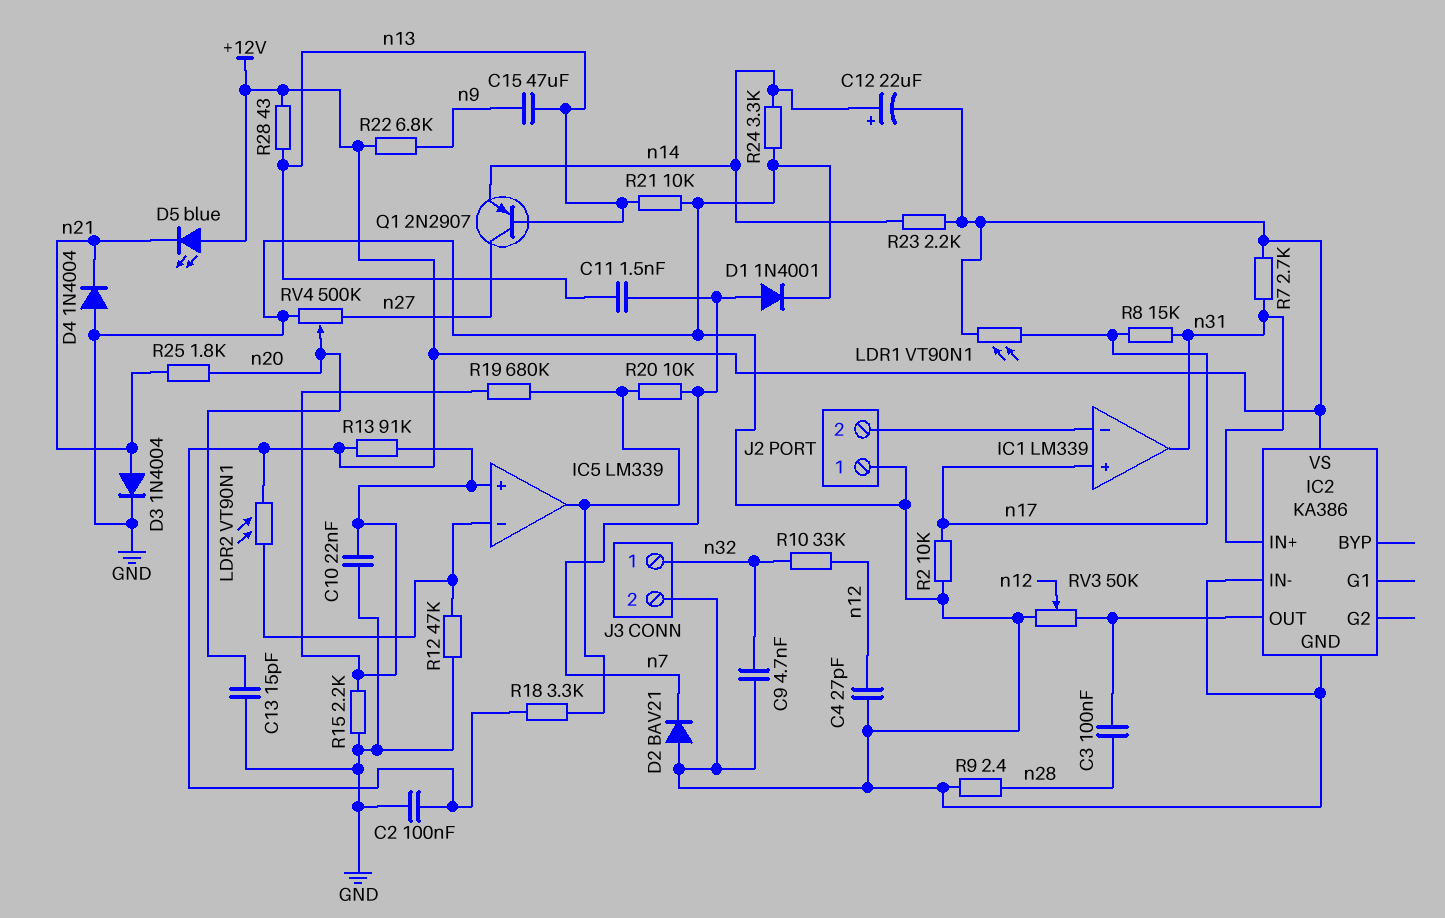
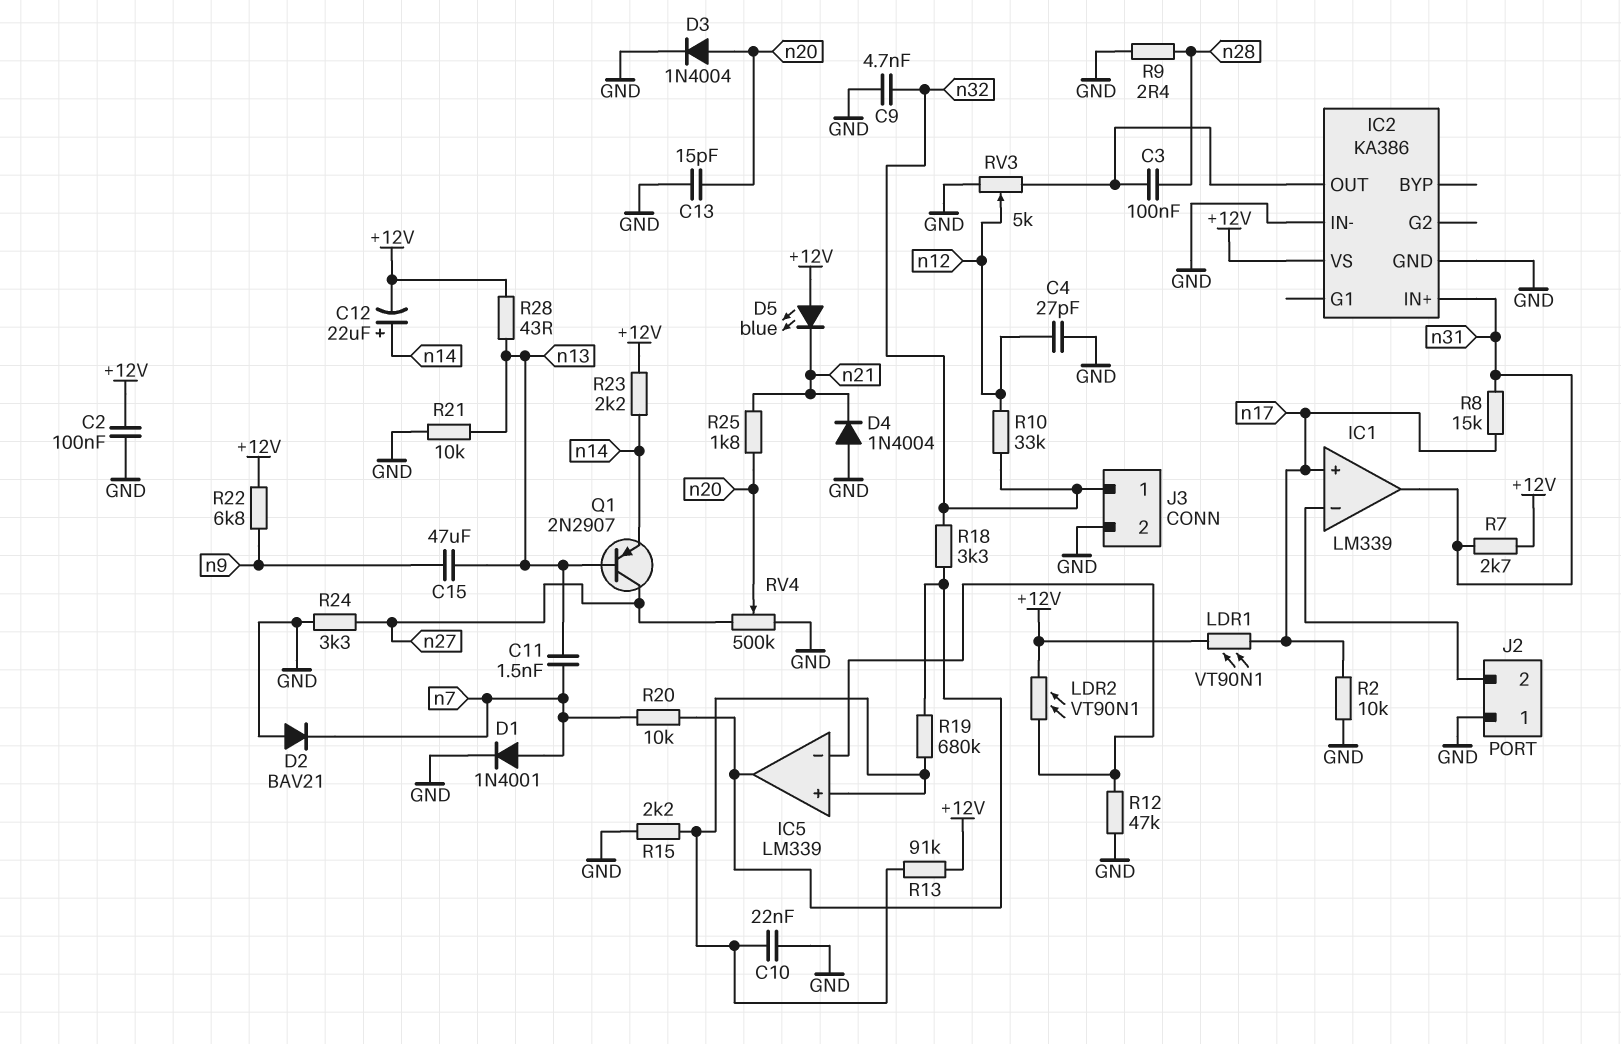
D3: diode 1N4004 (A n21, K GND) -> diode 1N4004 (A n20, K GND)
R18: 3.3k (+12V, IC5/out) -> 3.3k (IC5/out, n32)
R24: 3.3k (GND, n14) -> 3.3k (GND, n27)
RV3: 50k (GND, IC2/OUT, wiper n12) -> 5k (GND, IC2/OUT, wiper n12)

